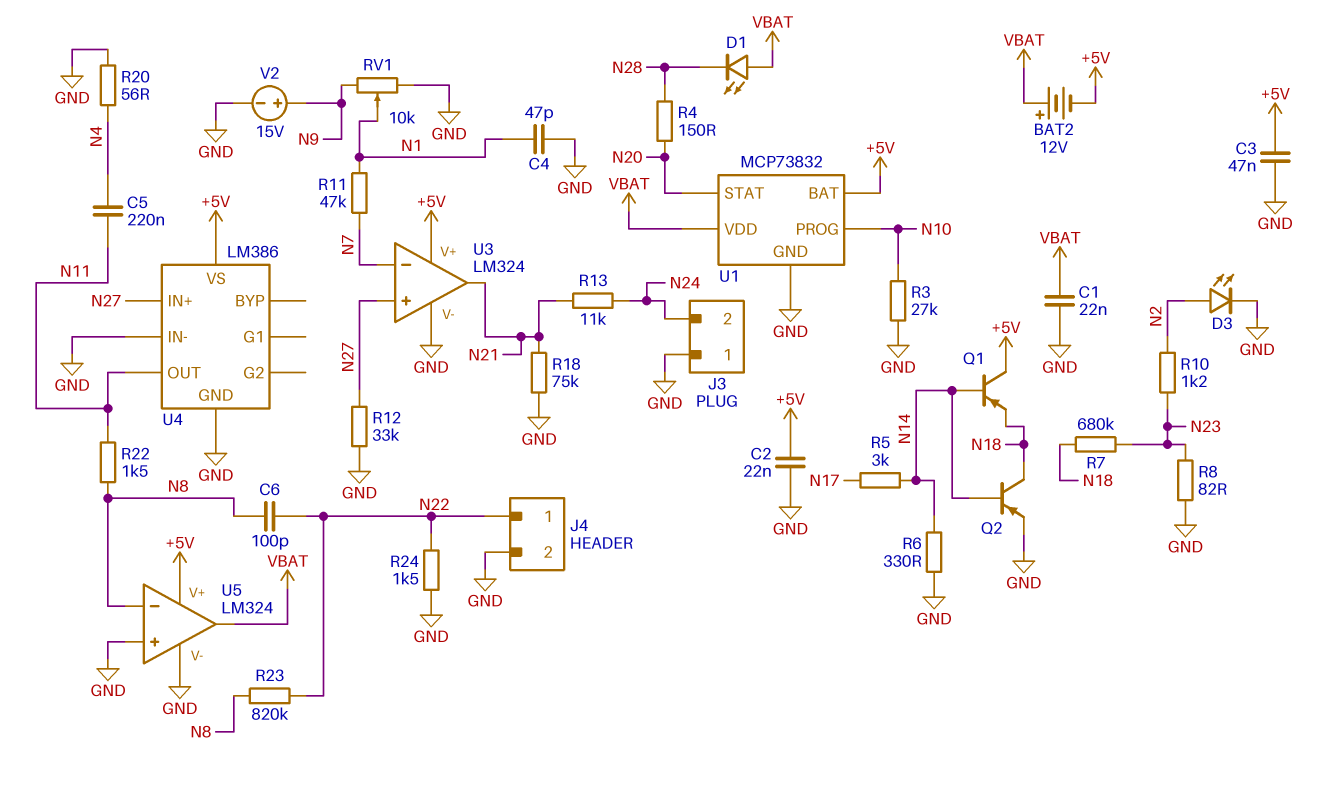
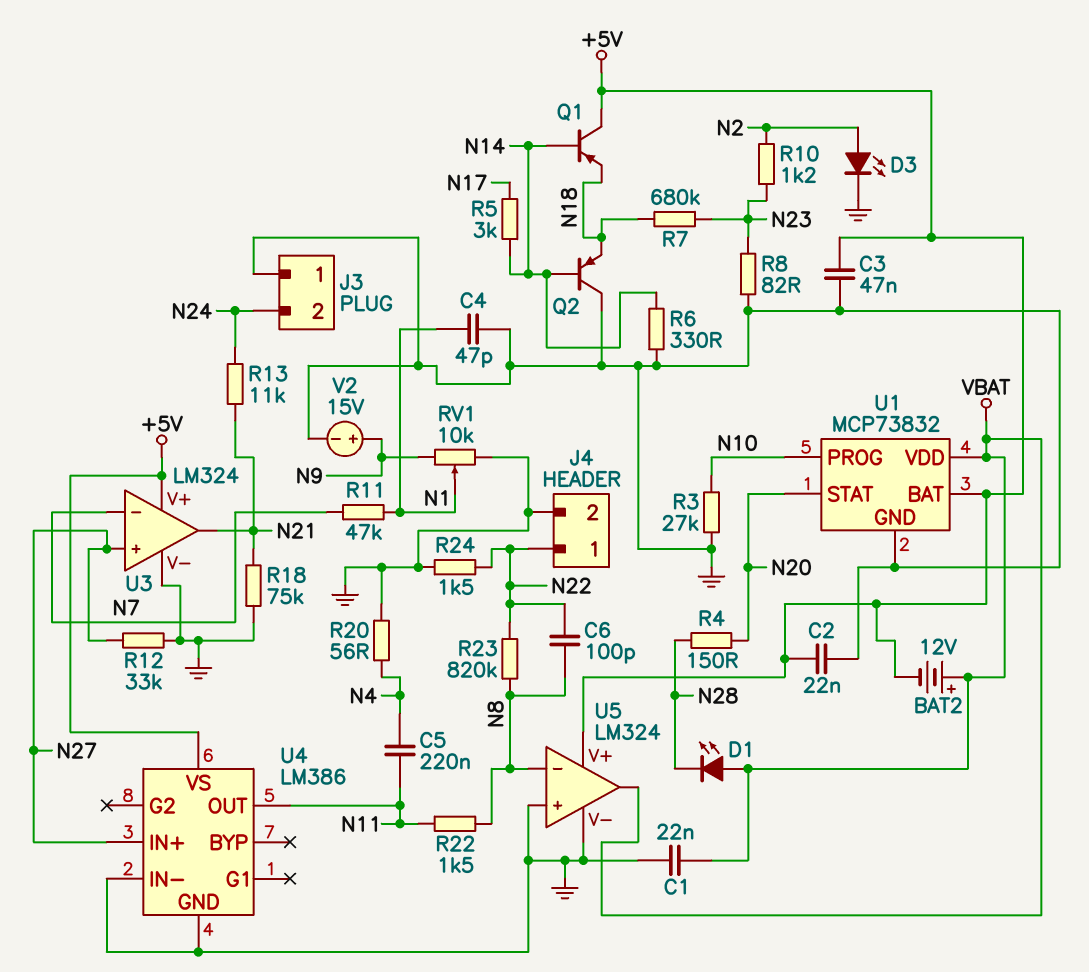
Q2: PNP (B N14, C N18, E GND) -> PNP (B N14, C GND, E N18)

